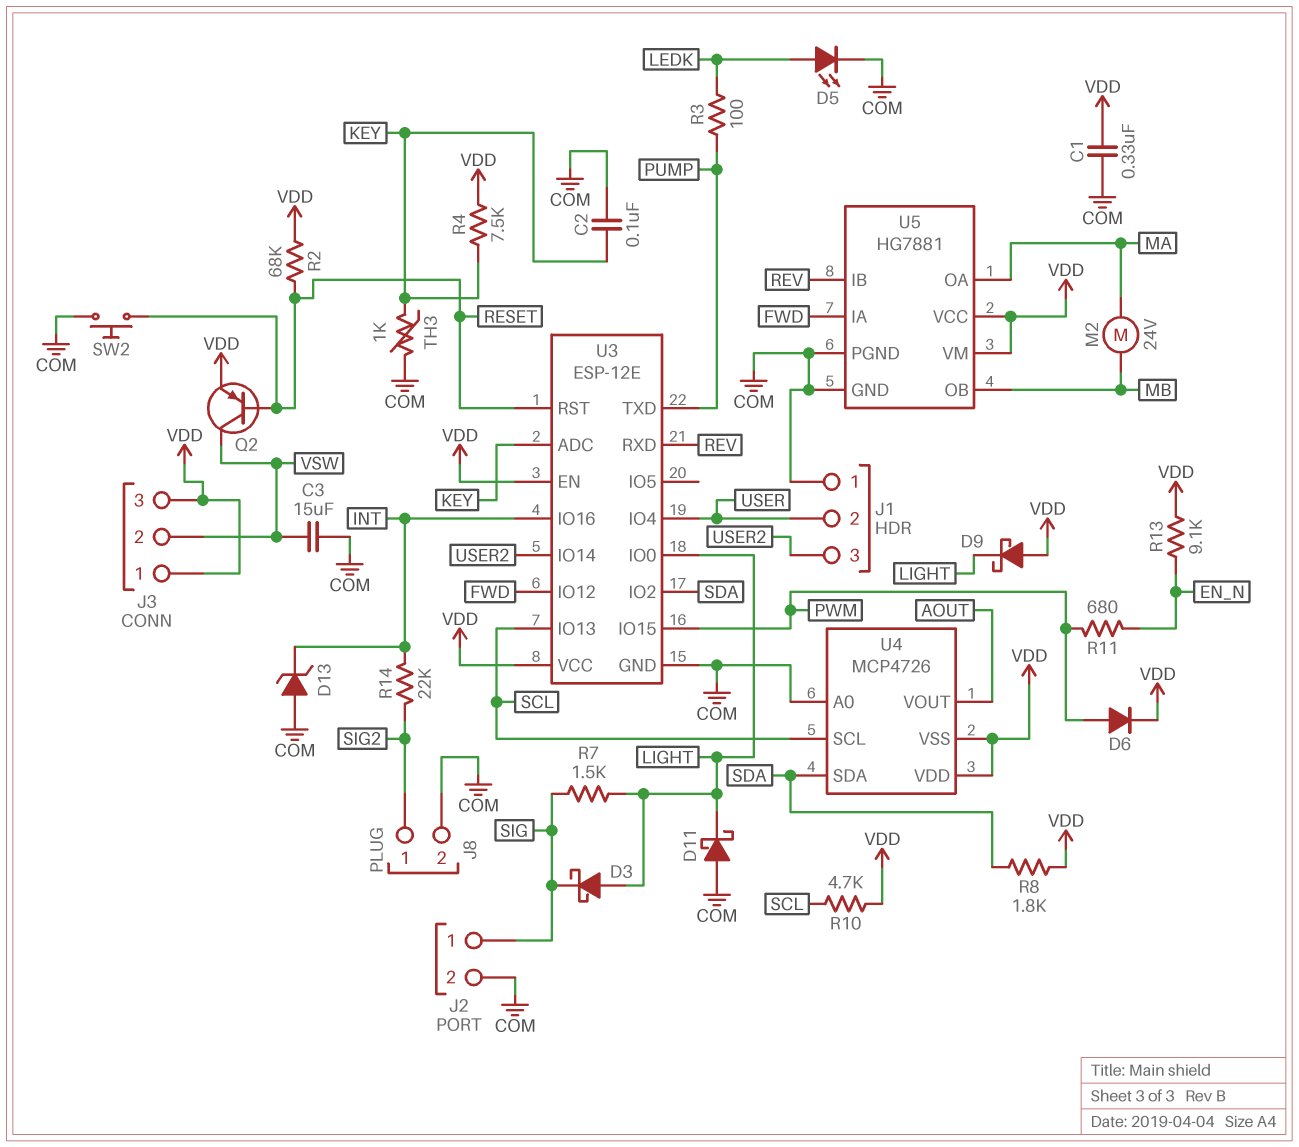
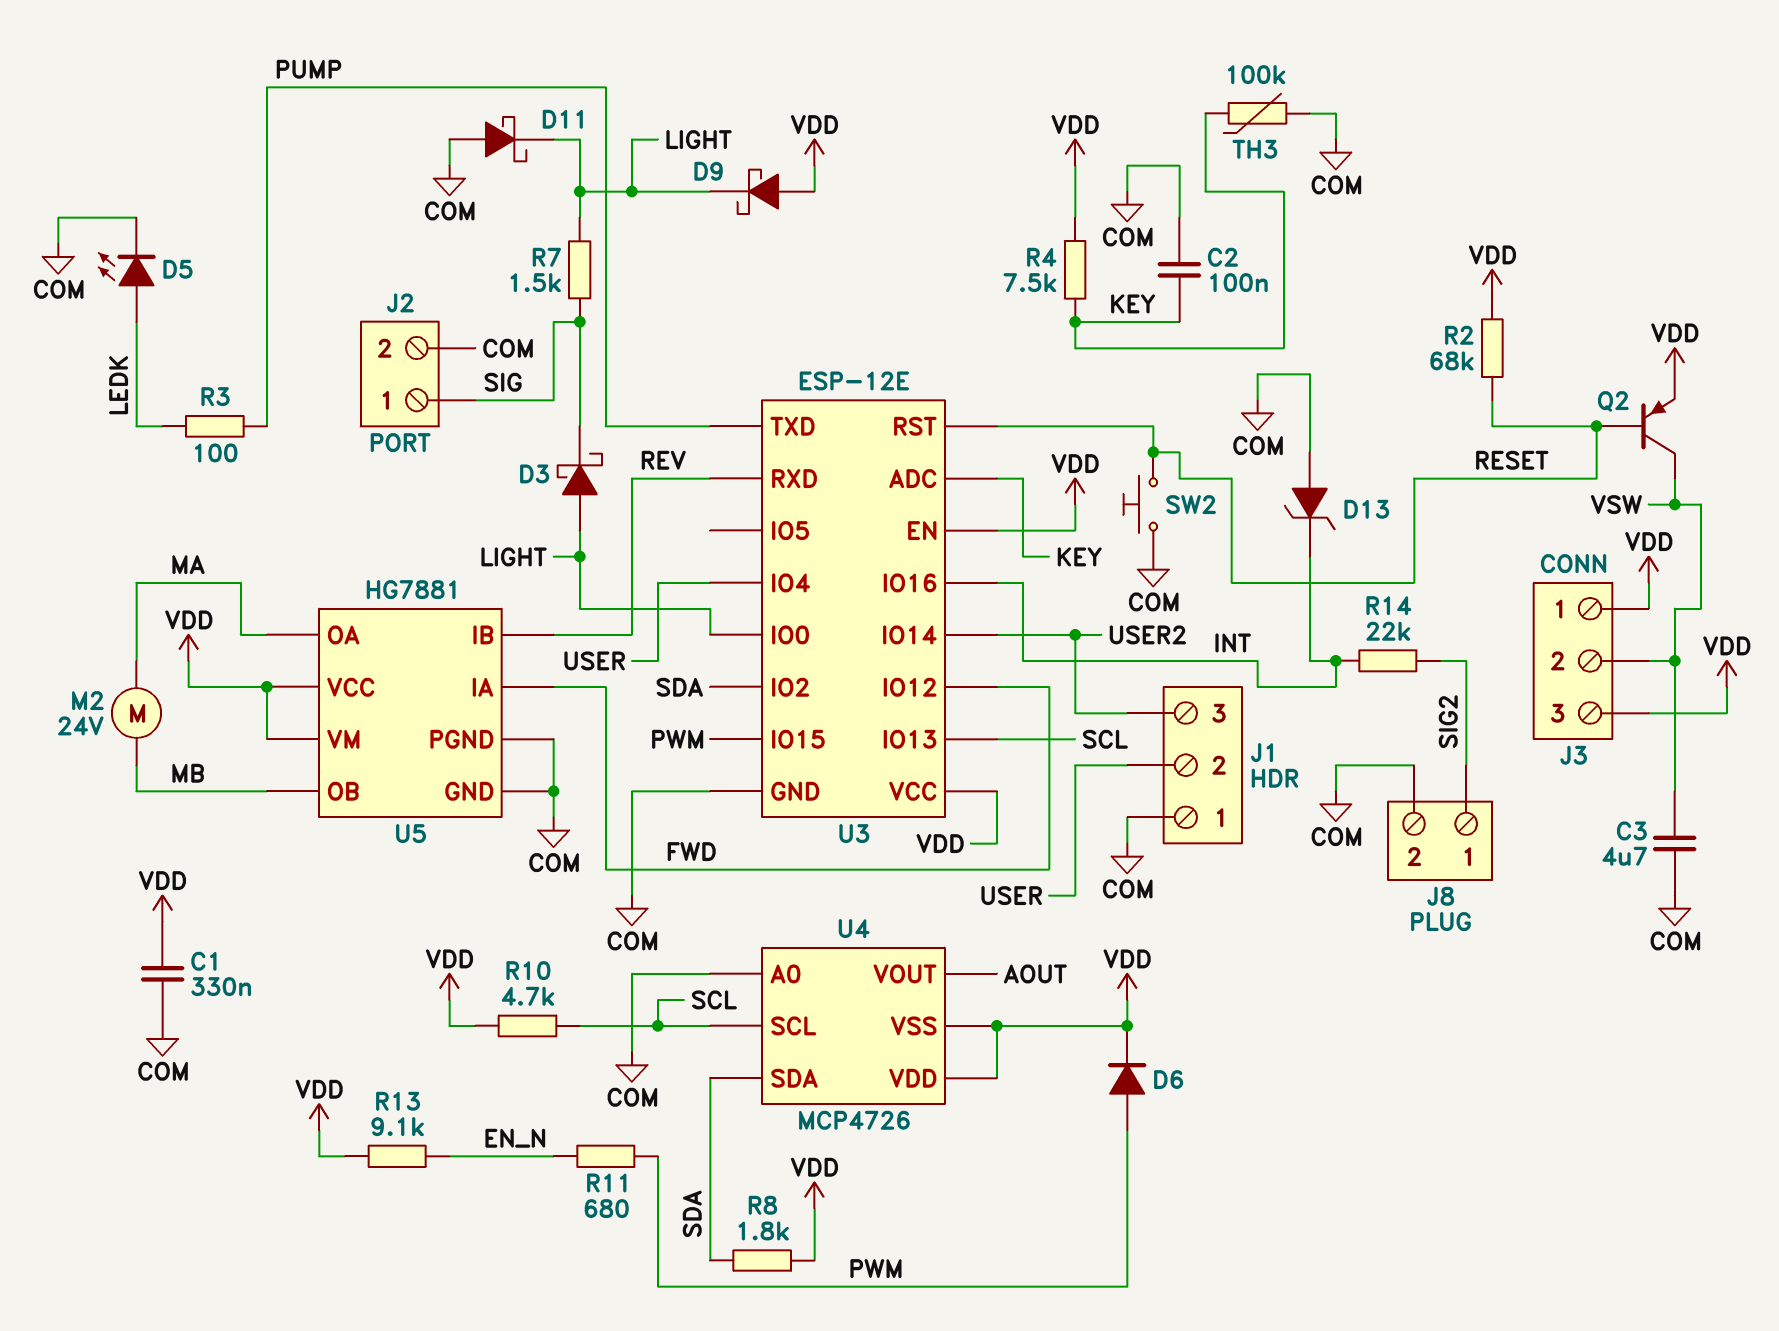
C3: 15uF (COM, VSW) -> 4.7uF (COM, VSW)
TH3: 1k (COM, KEY) -> 100k (COM, KEY)

